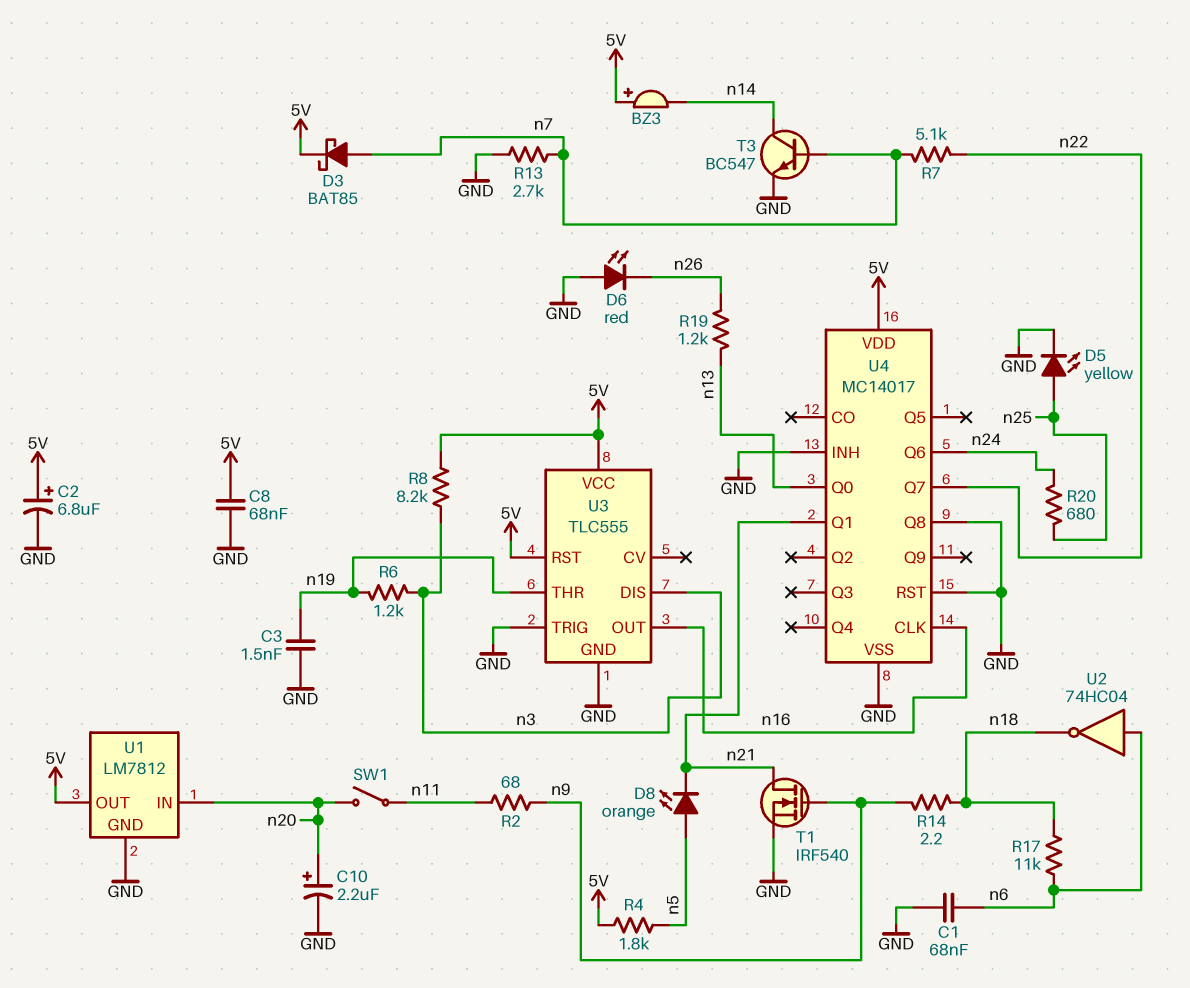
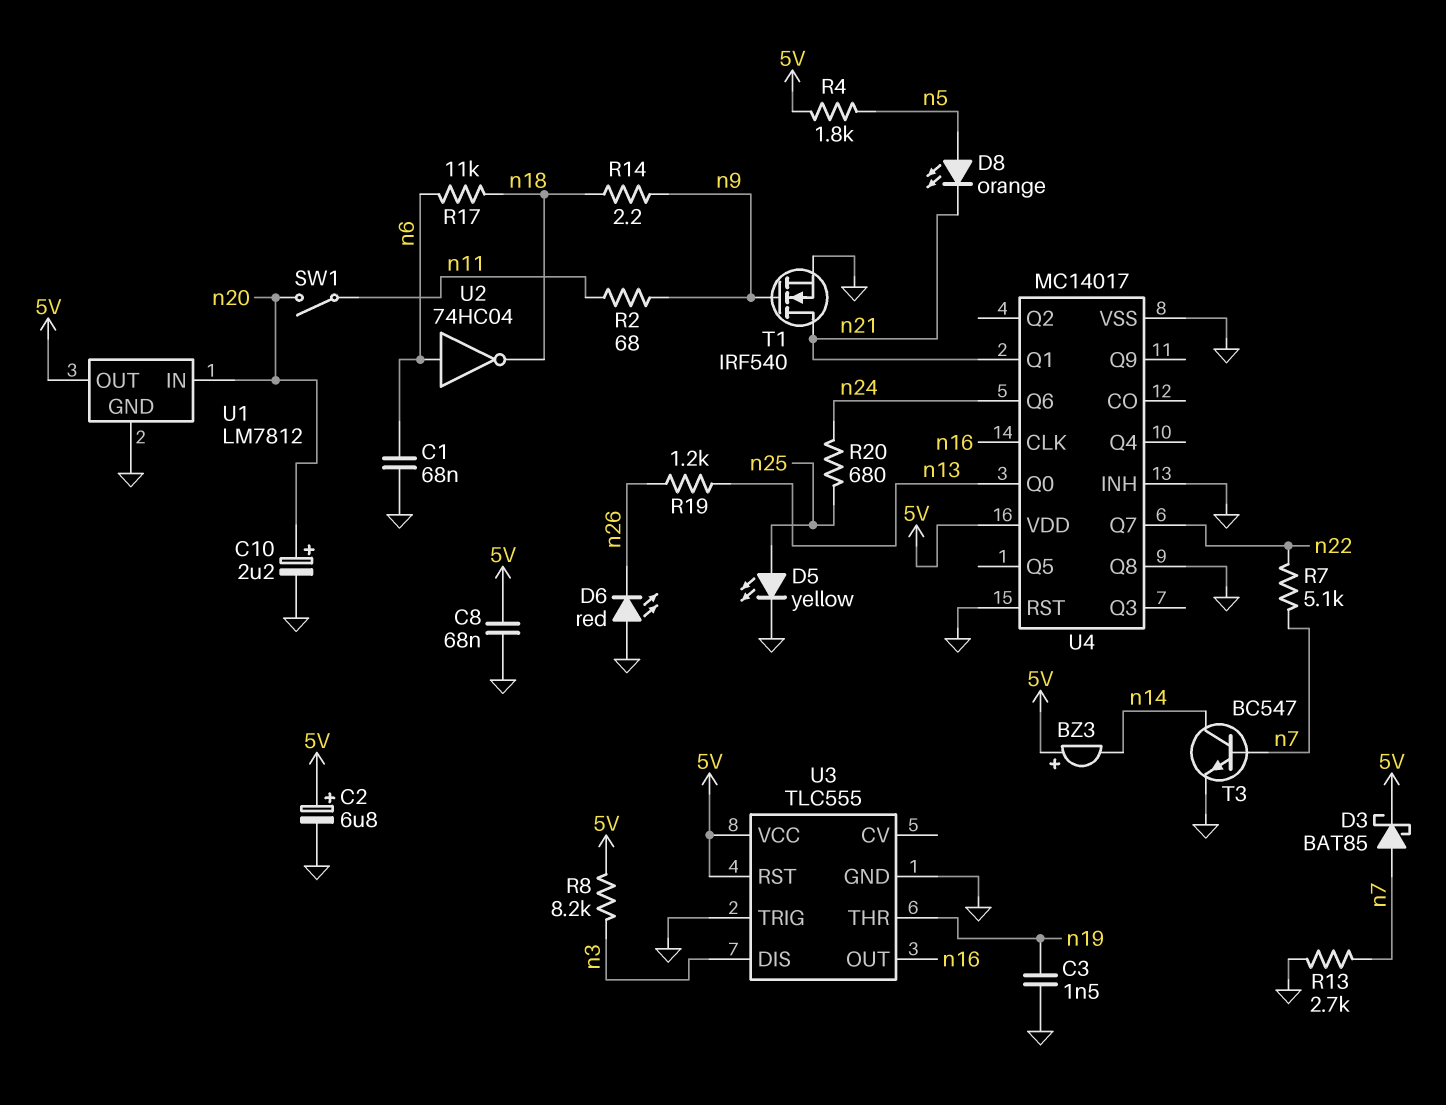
R6: 1.2k (n3, n19) -> none

